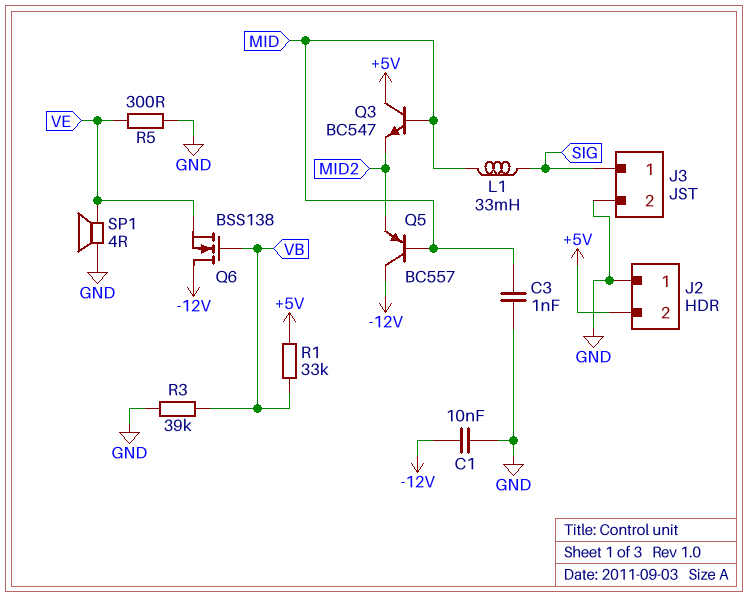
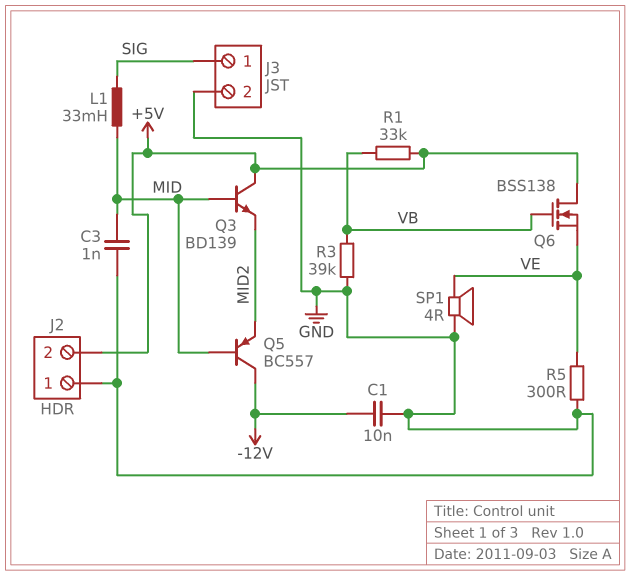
Q3: NPN BC547 (B MID, C +5V, E MID2) -> NPN BD139 (B MID, C +5V, E MID2)
Q6: NMOS BSS138 (G VB, D -12V, S VE) -> NMOS BSS138 (G VB, D +5V, S VE)

